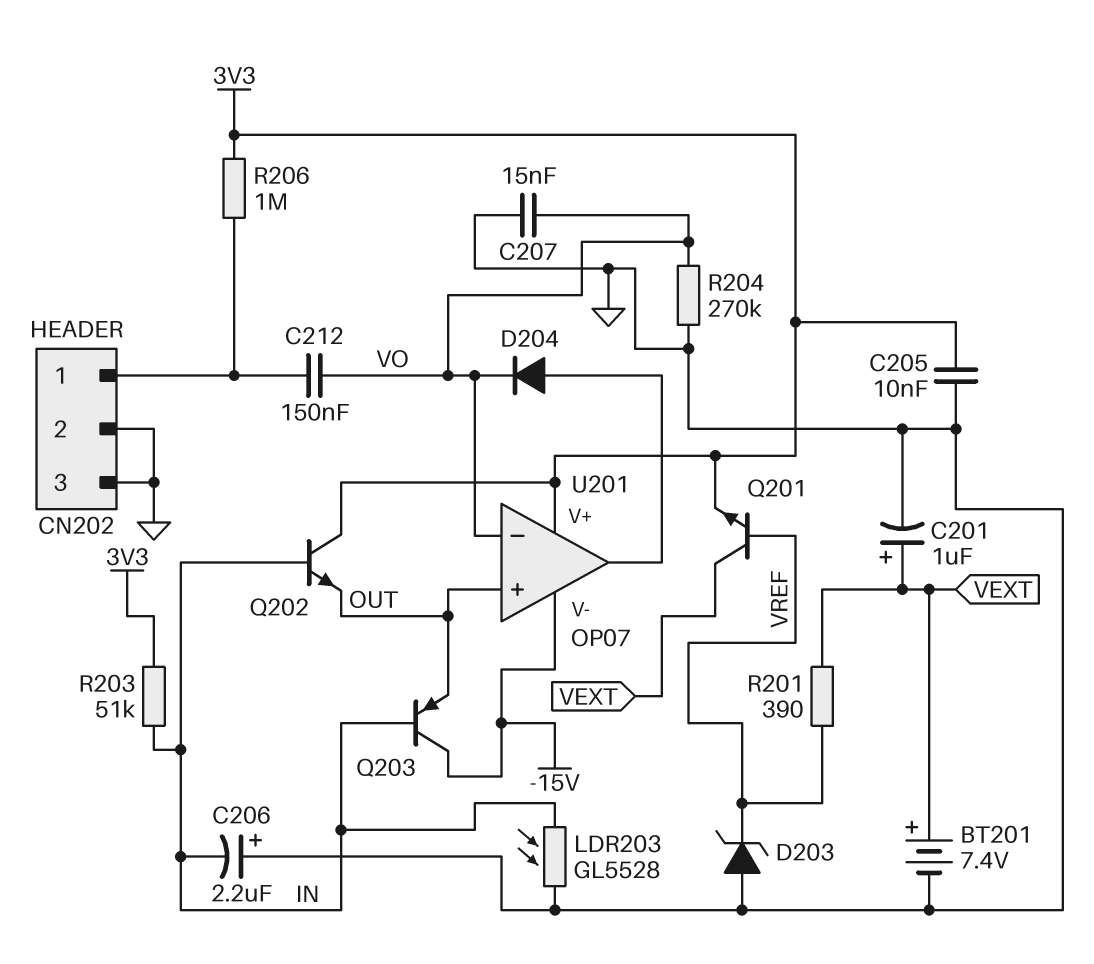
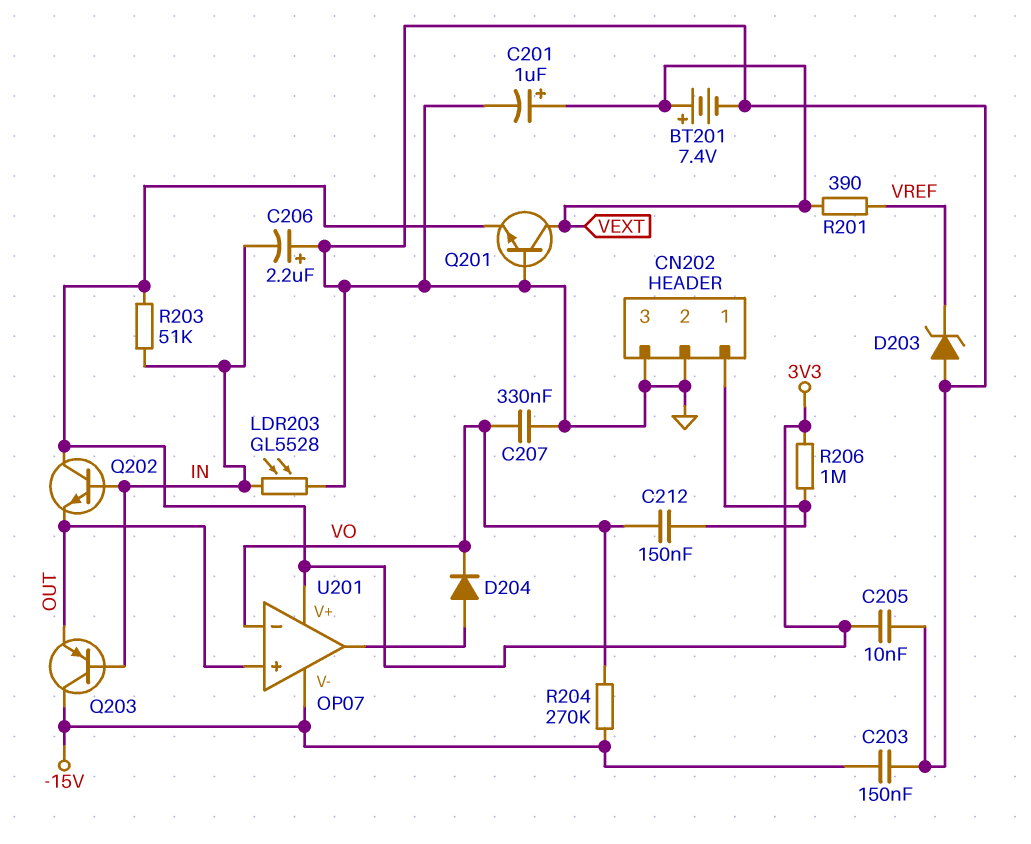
C203: none -> 150nF (-15V, GND)
C207: 15nF (GND, VO) -> 330nF (GND, VO)
Q201: NPN (B VREF, C VEXT, E 3V3) -> NPN (B GND, C VEXT, E 3V3)
R204: 270k (GND, VO) -> 270k (-15V, VO)

